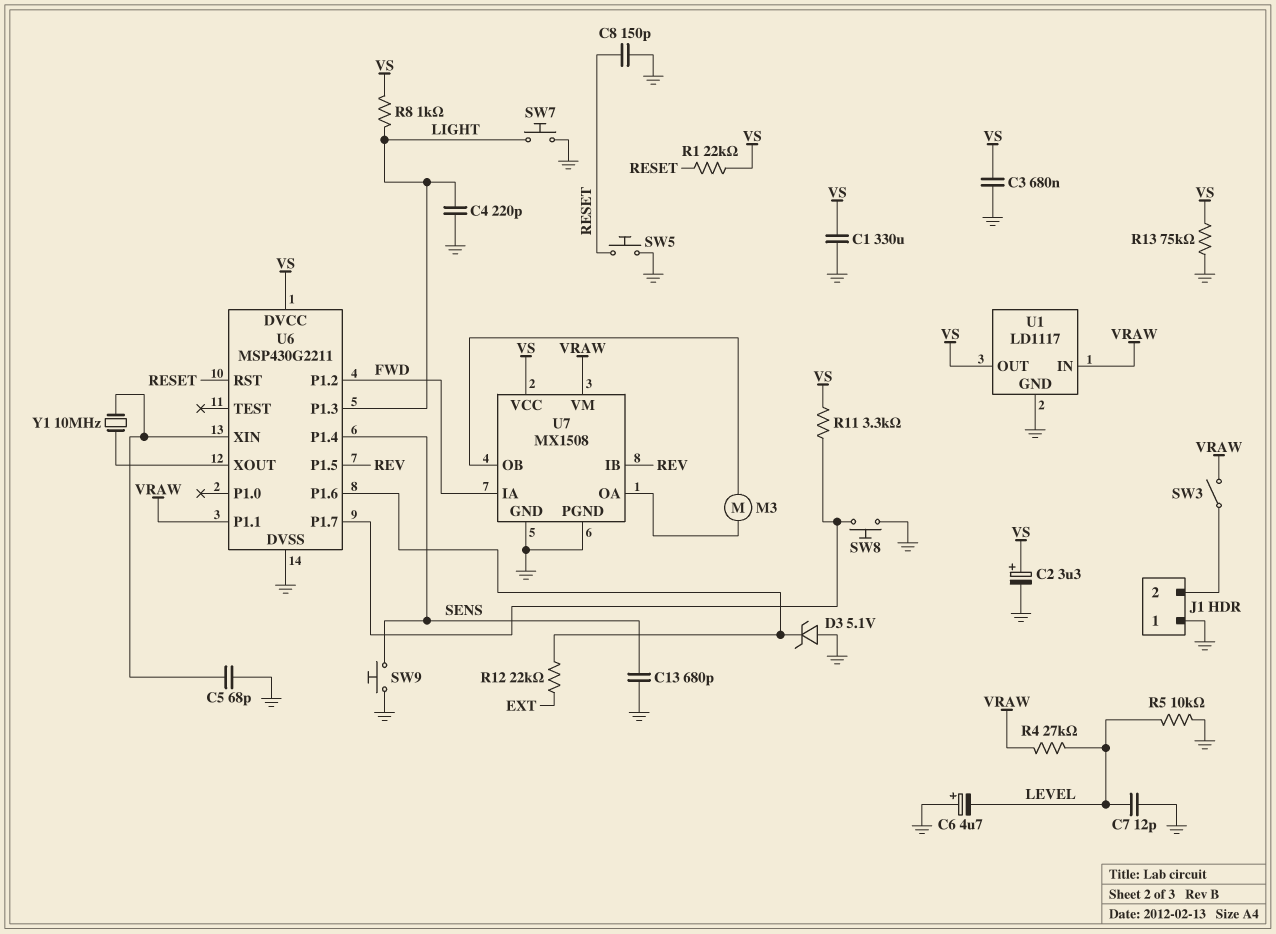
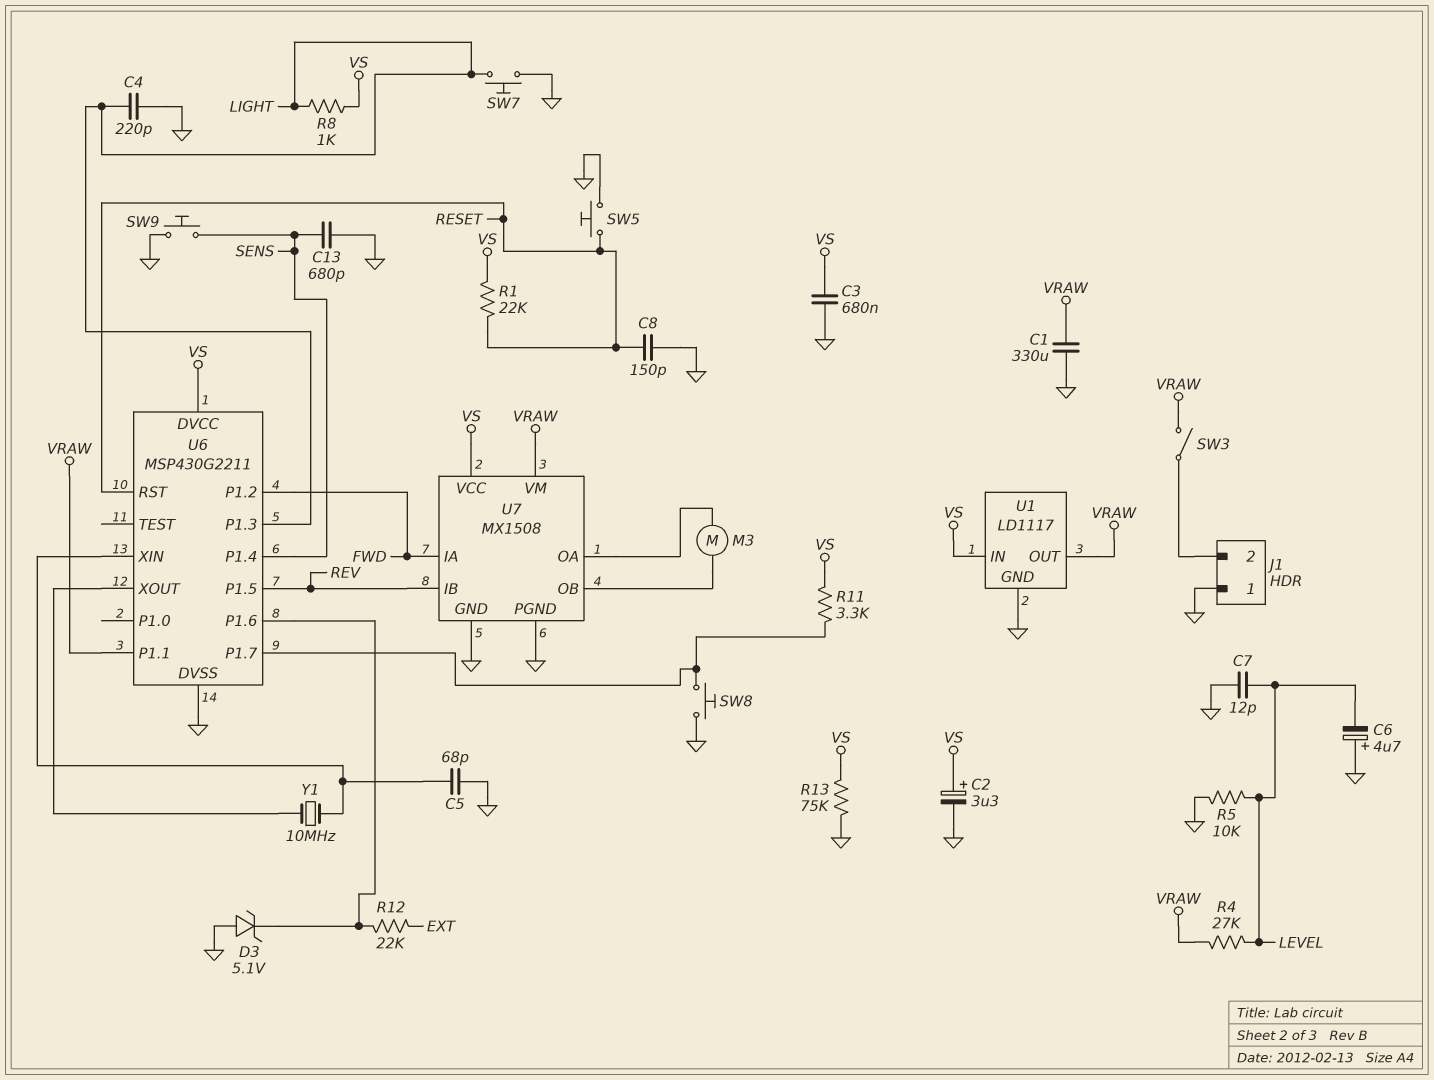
C1: 330uF (GND, VS) -> 330uF (GND, VRAW)
U1 pin IN: VRAW -> VS
U1 pin OUT: VS -> VRAW

